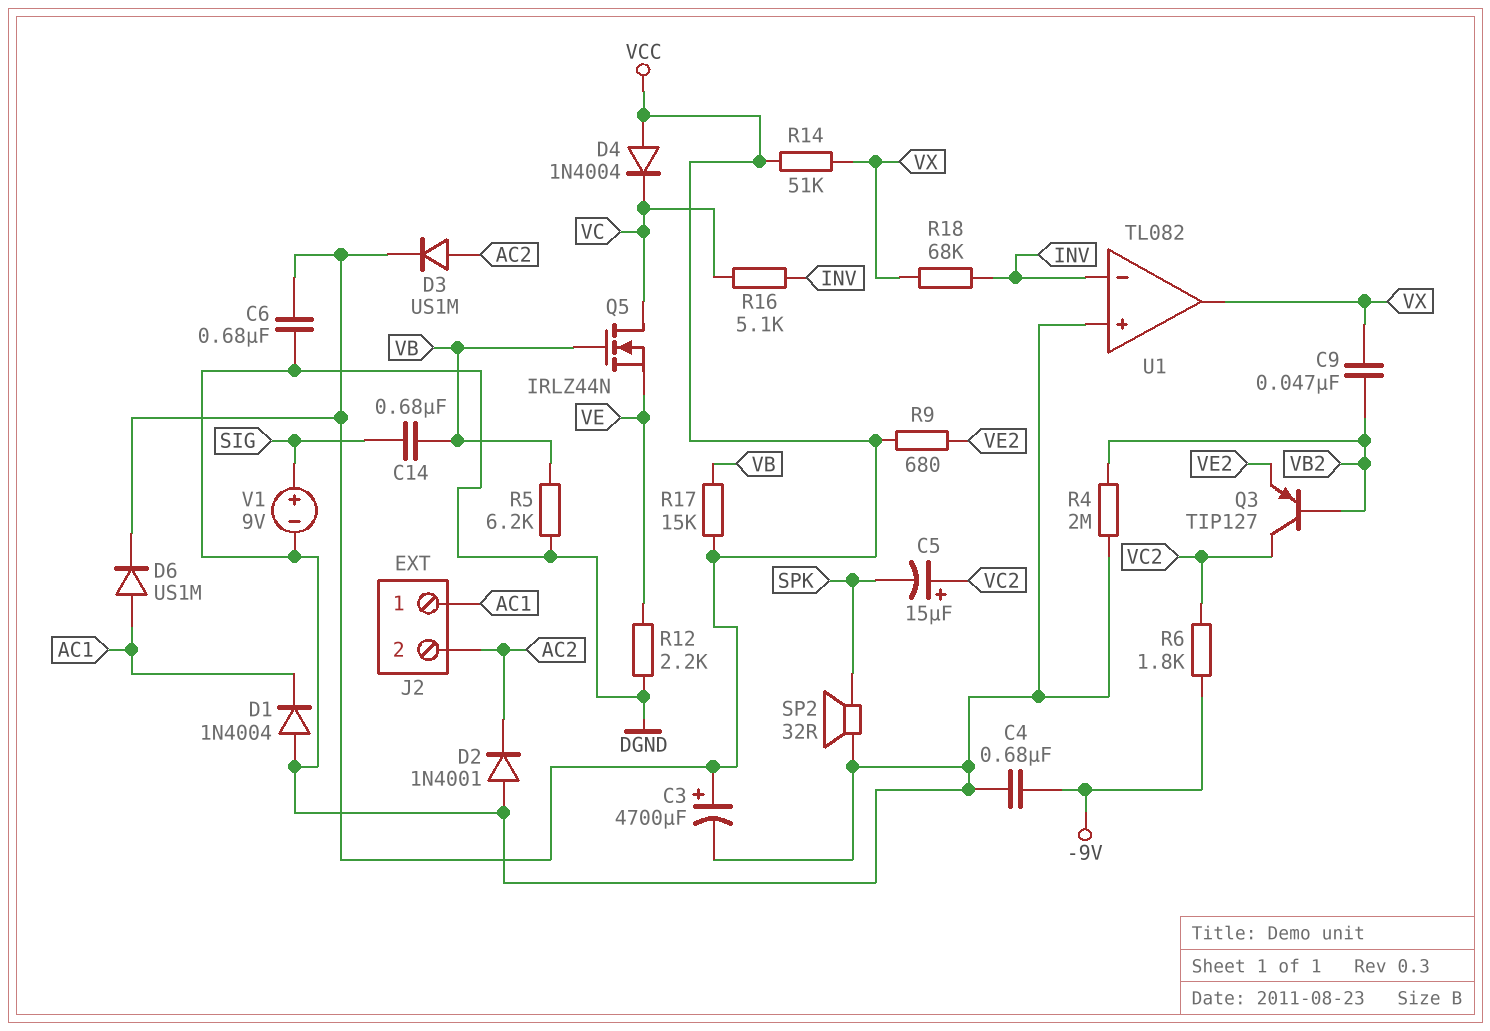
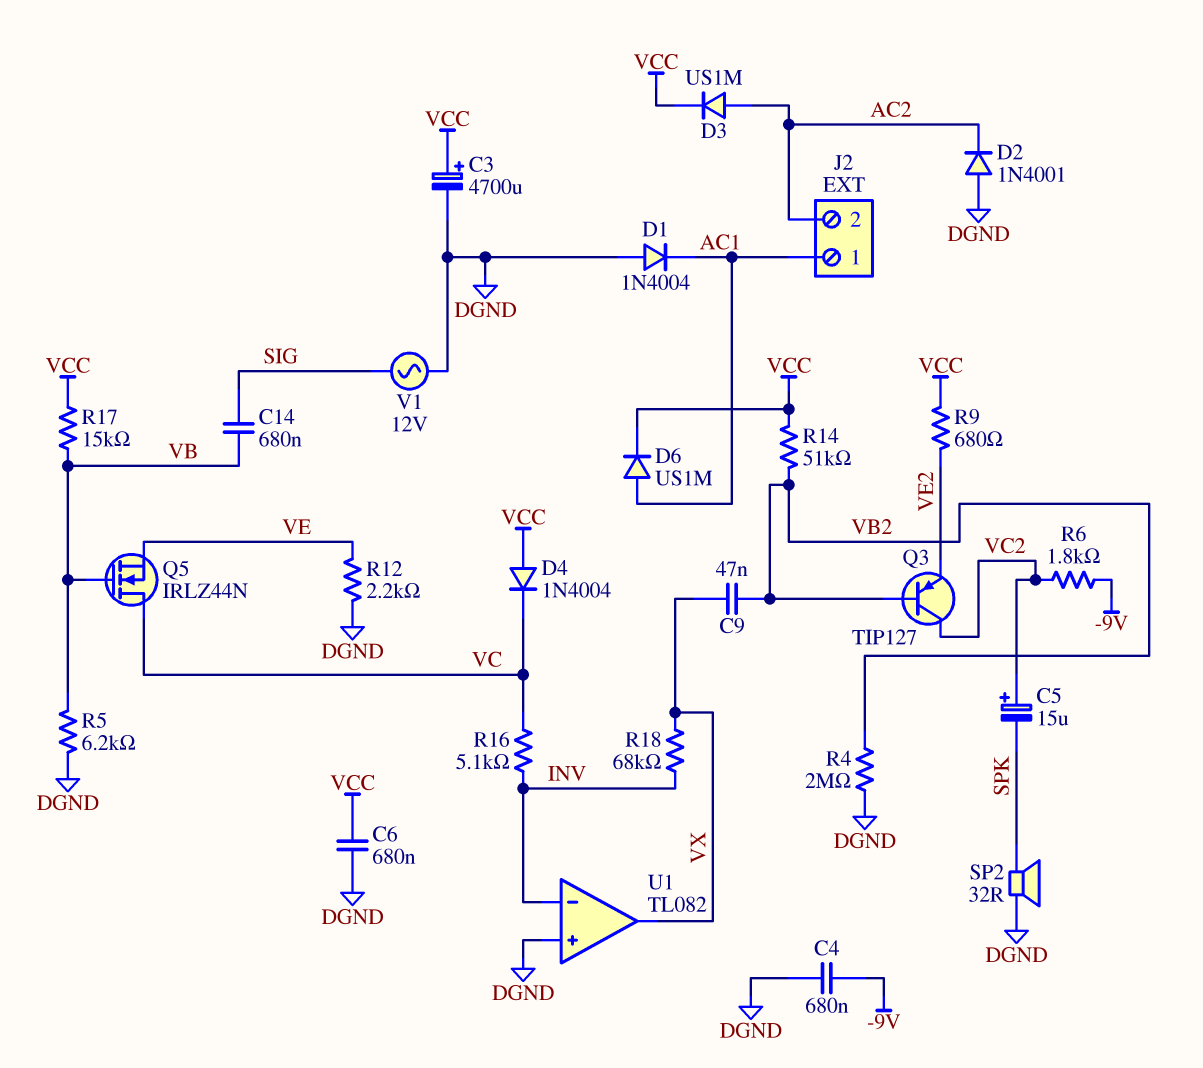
R14: 51k (VCC, VX) -> 51k (VB2, VCC)
V1: 9V (plus SIG, minus DGND) -> AC 12V (DGND, SIG)

